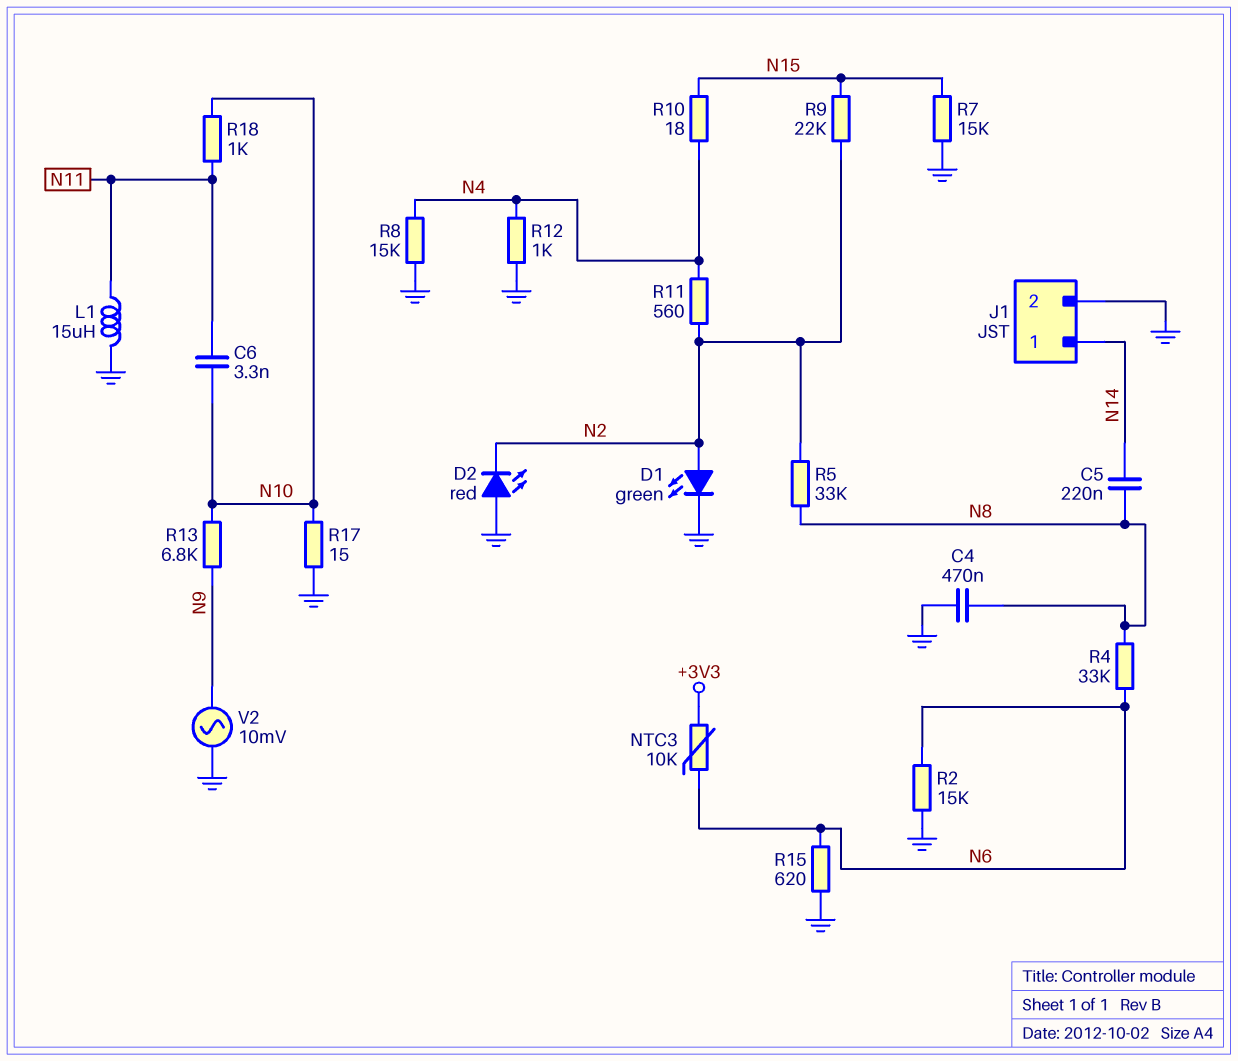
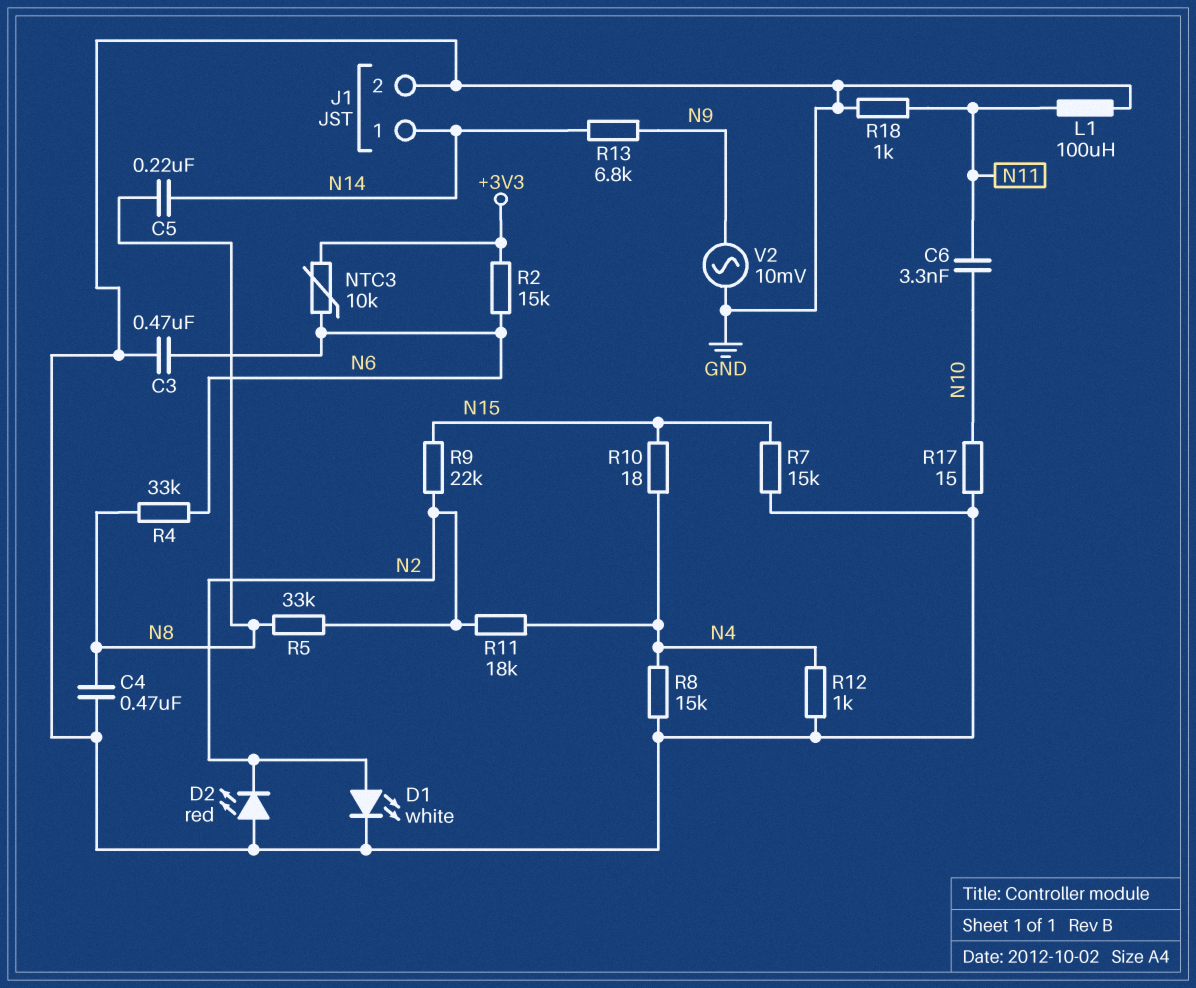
C3: none -> 470nF (GND, N6)
D1: LED green (A N2, K GND) -> LED white (A N2, K GND)
L1: 15uH (GND, N11) -> 100uH (GND, N11)
R2: 15k (GND, N6) -> 15k (+3V3, N6)
R11: 560 (N2, N4) -> 18k (N2, N4)
R13: 6.8k (N9, N10) -> 6.8k (N9, N14)
R15: 620 (GND, N6) -> none
R18: 1k (N10, N11) -> 1k (GND, N11)

